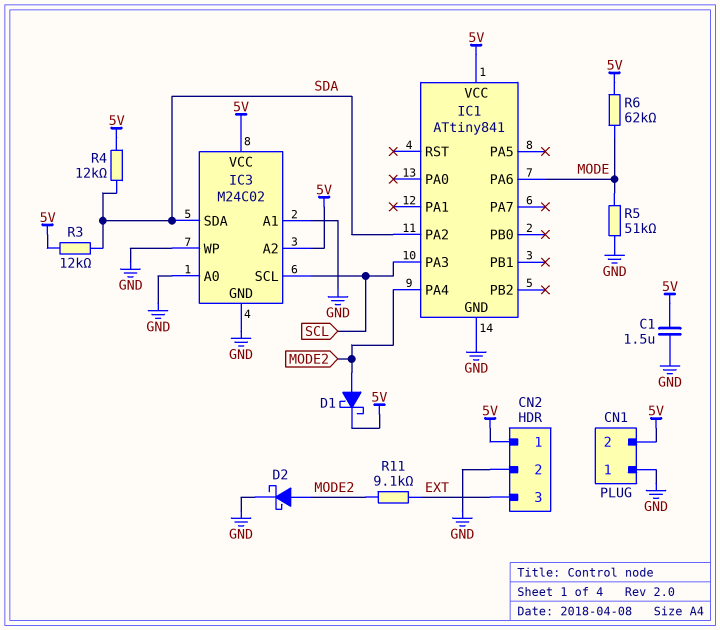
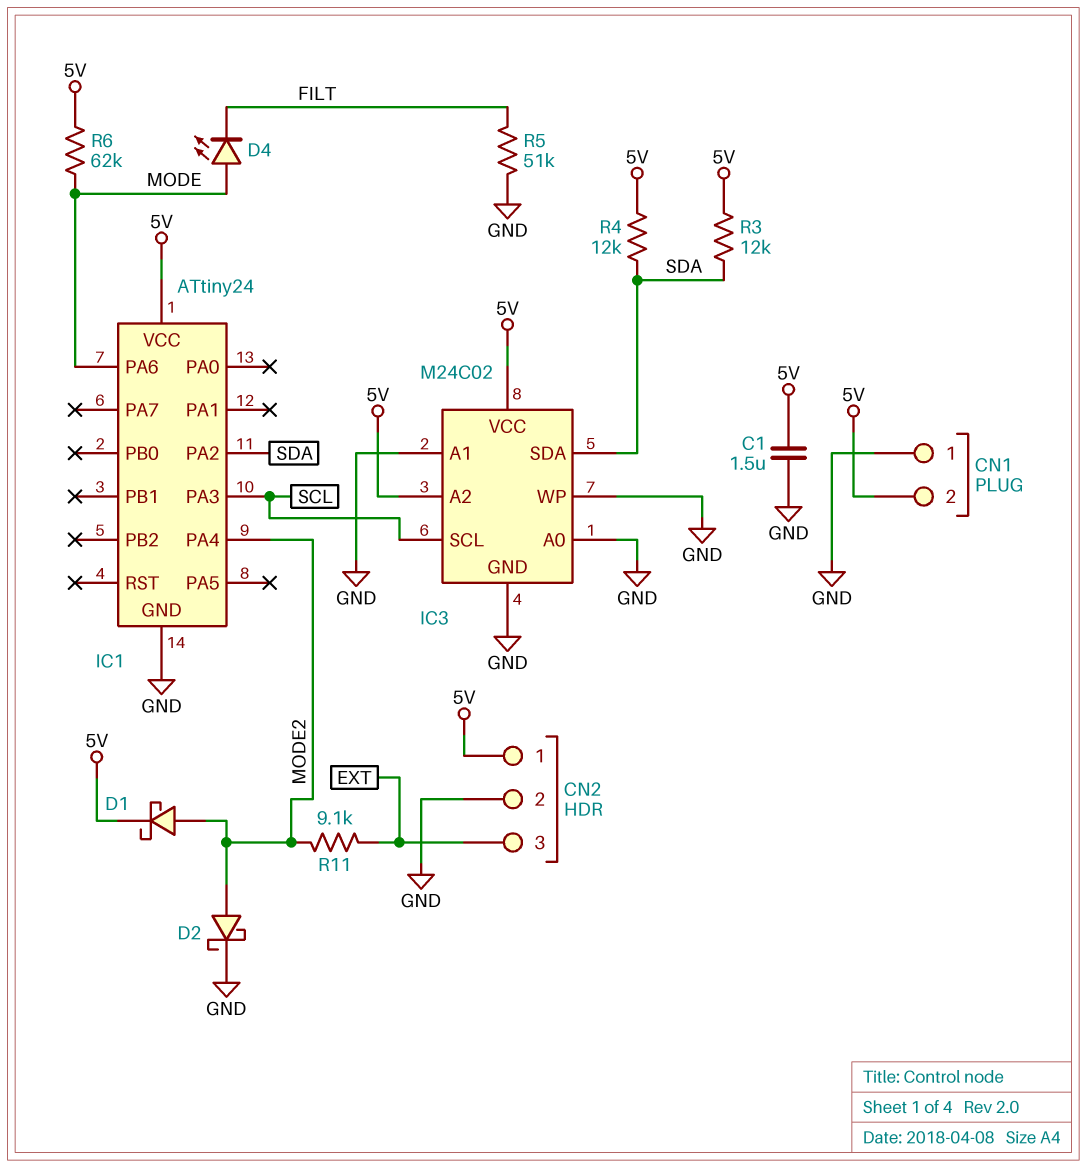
D4: none -> LED (A MODE, K FILT)
IC1: ATtiny841 -> ATtiny24
R5: 51k (GND, MODE) -> 51k (FILT, GND)

